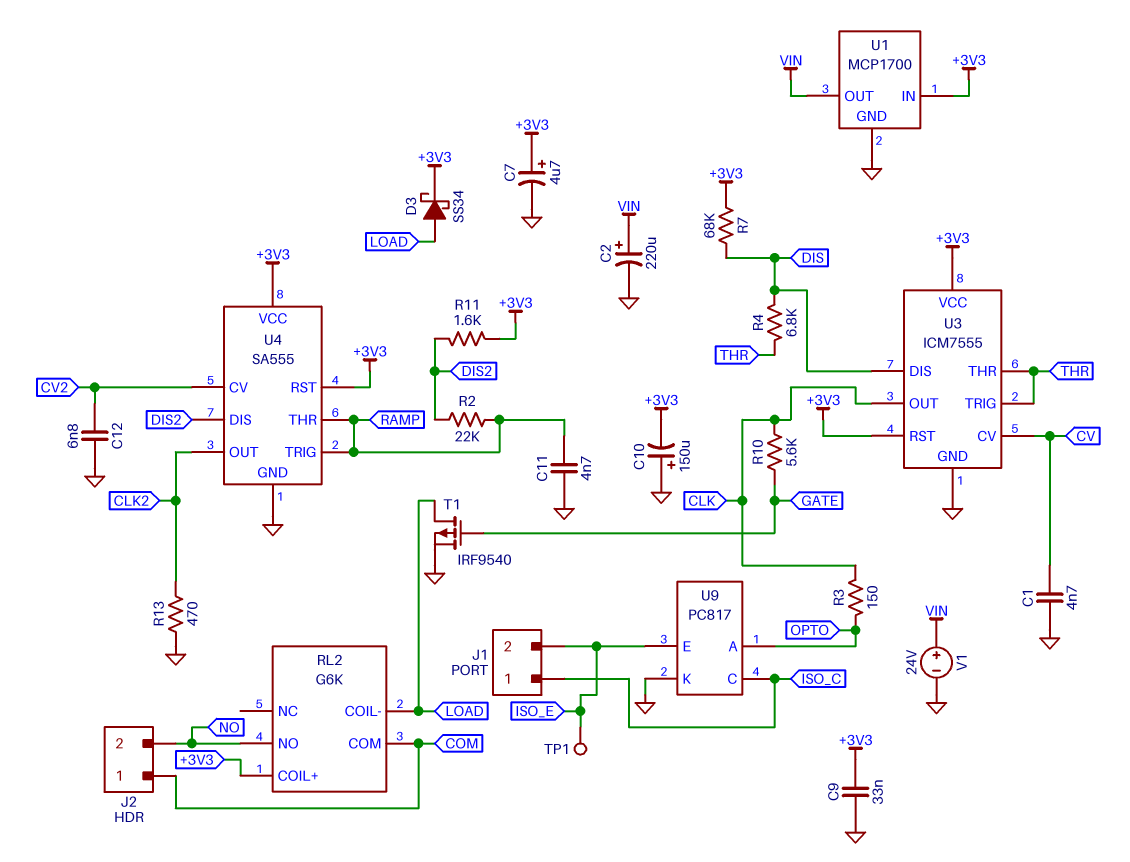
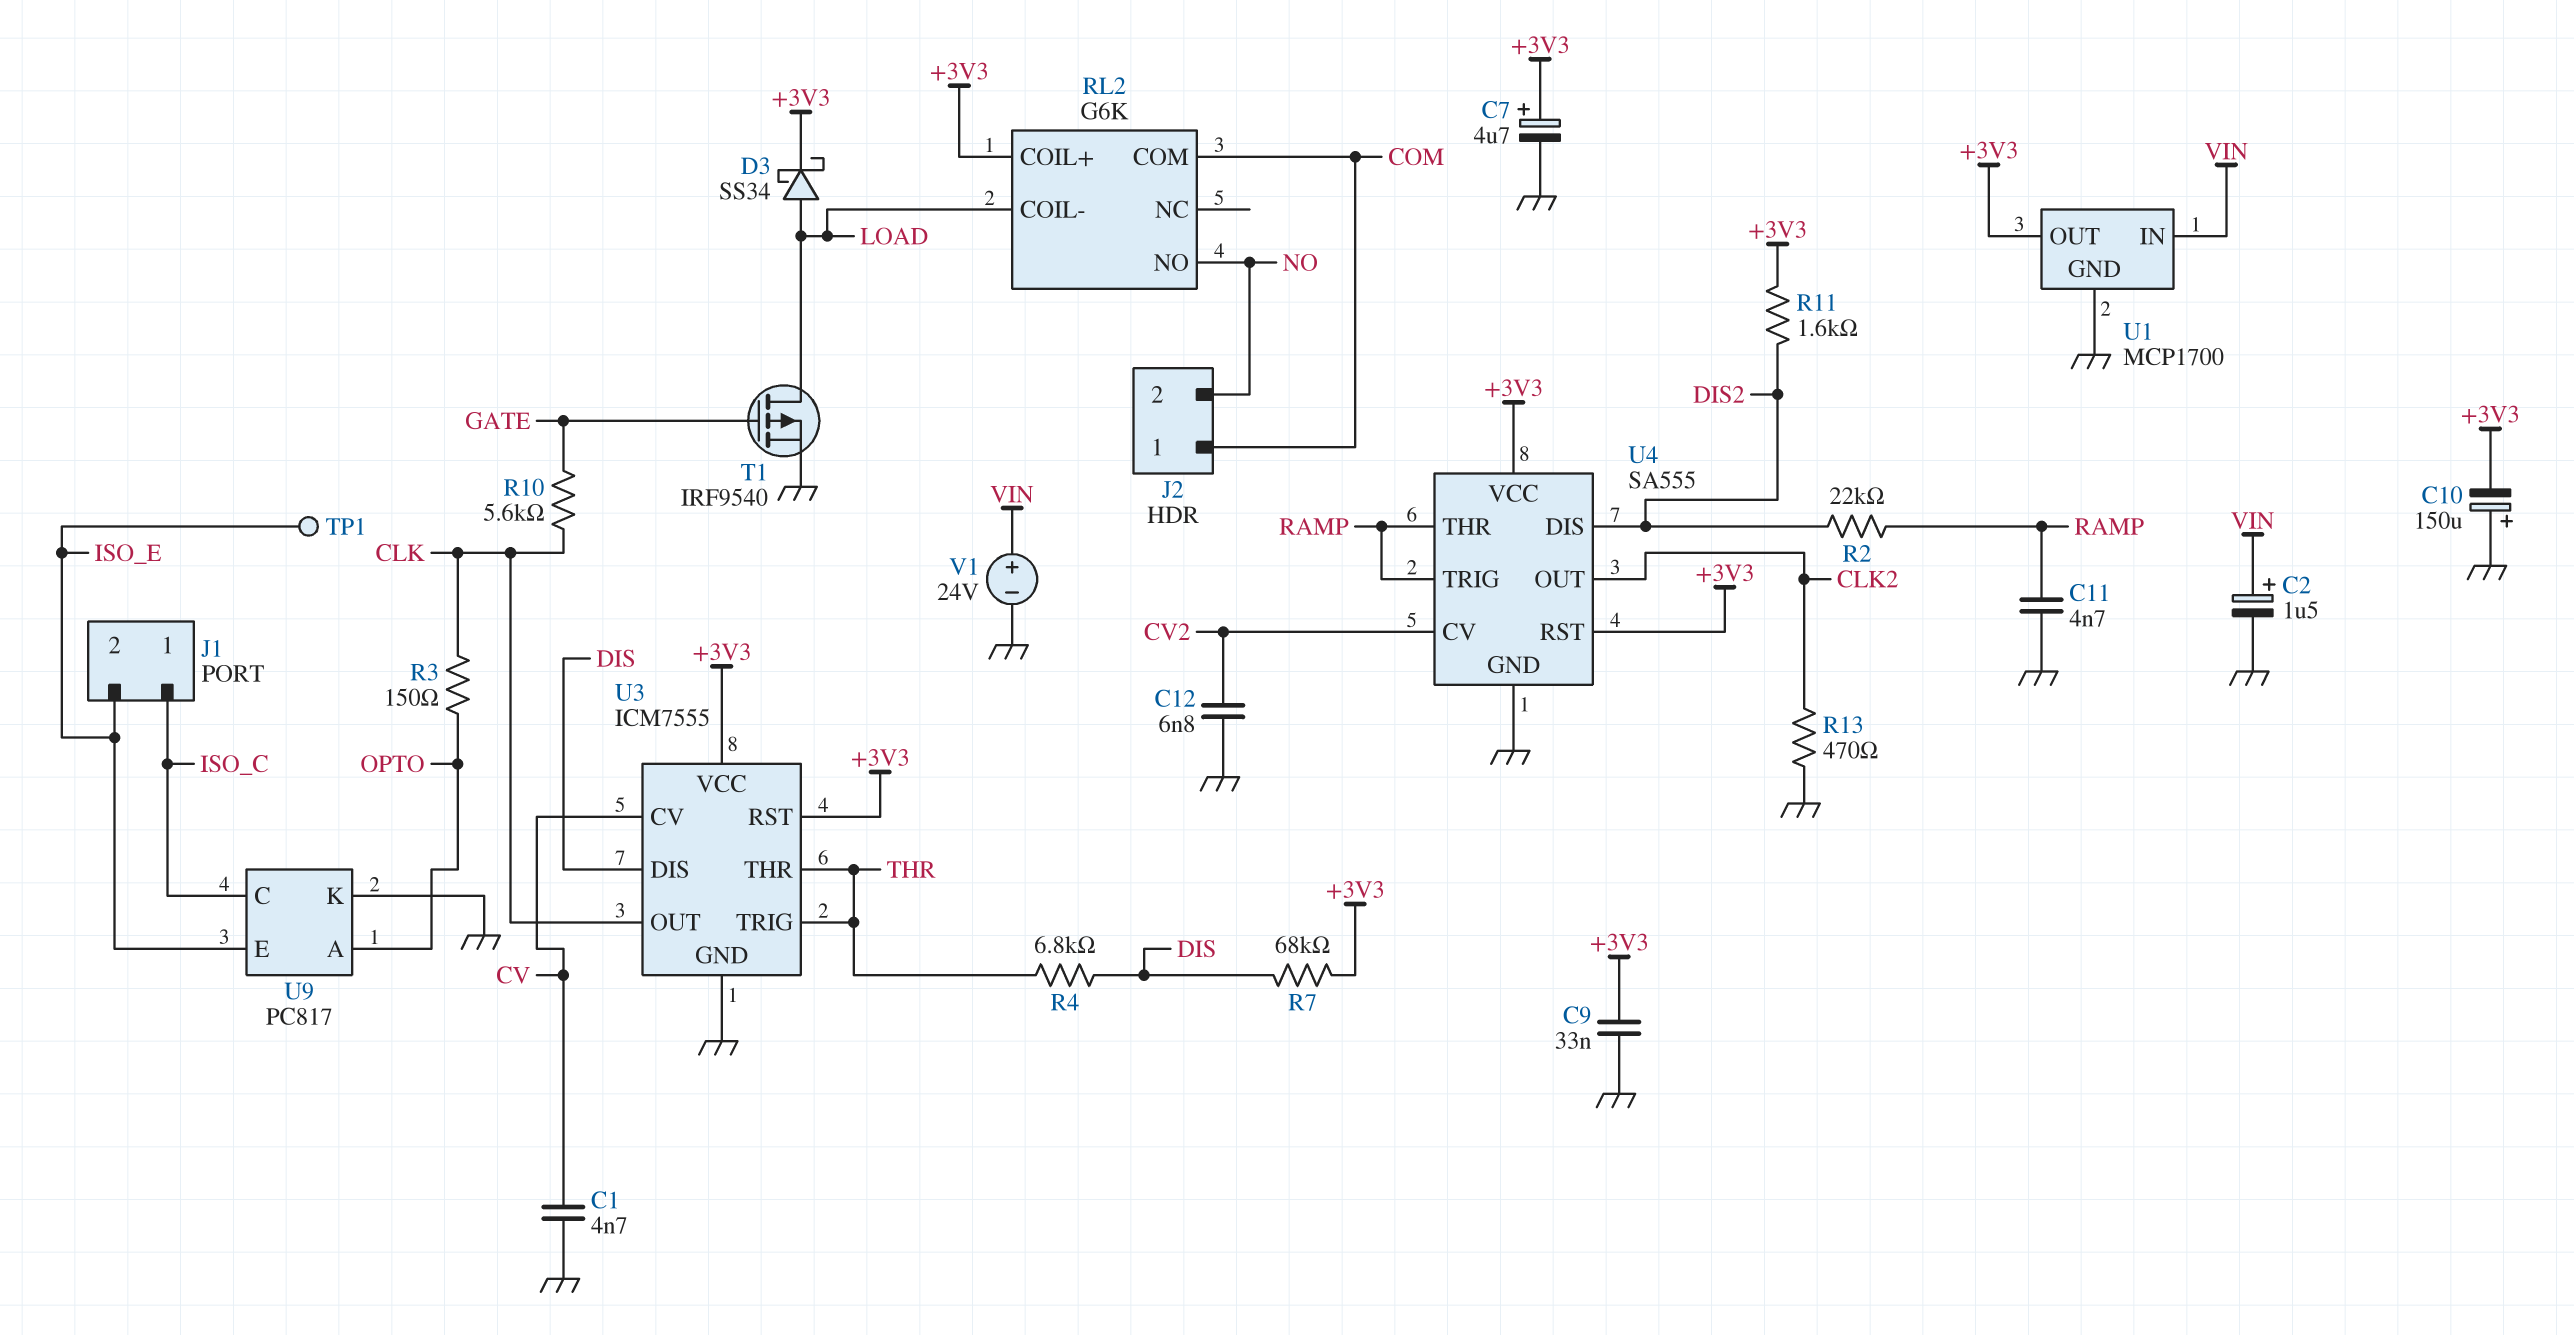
C2: 220uF (plus VIN, minus GND) -> 1.5uF (plus VIN, minus GND)
U1 pin IN: +3V3 -> VIN
U1 pin OUT: VIN -> +3V3

